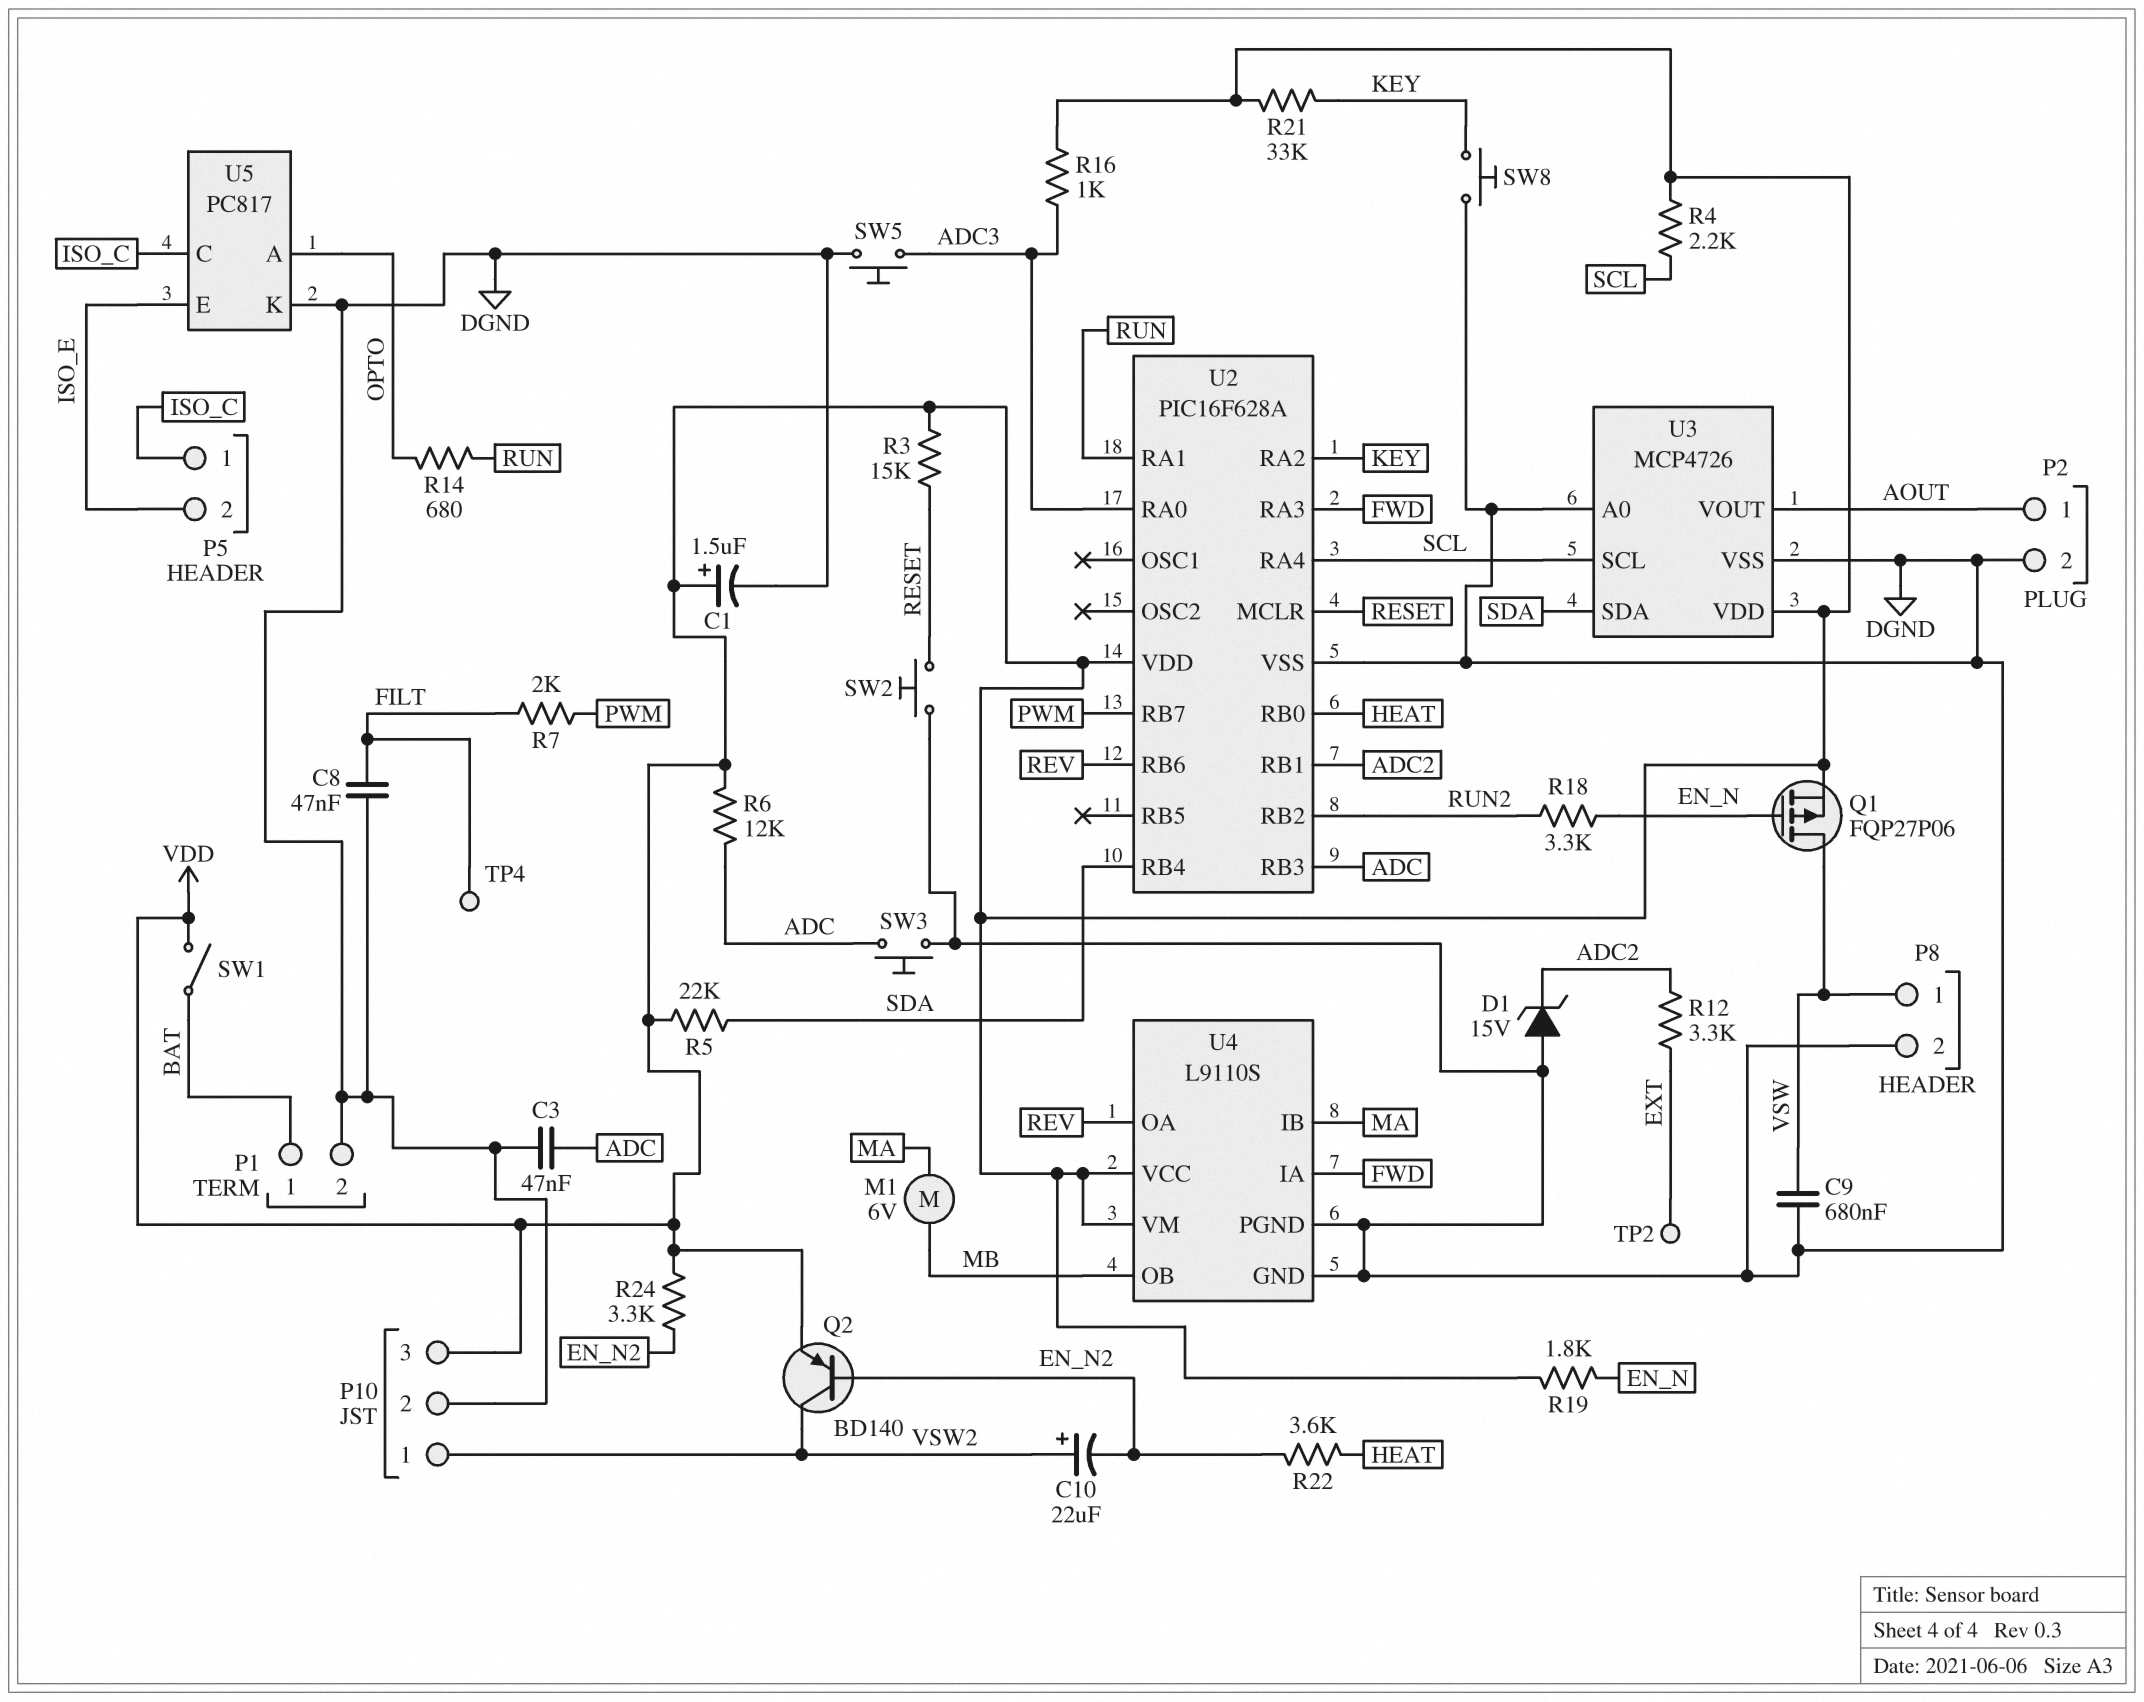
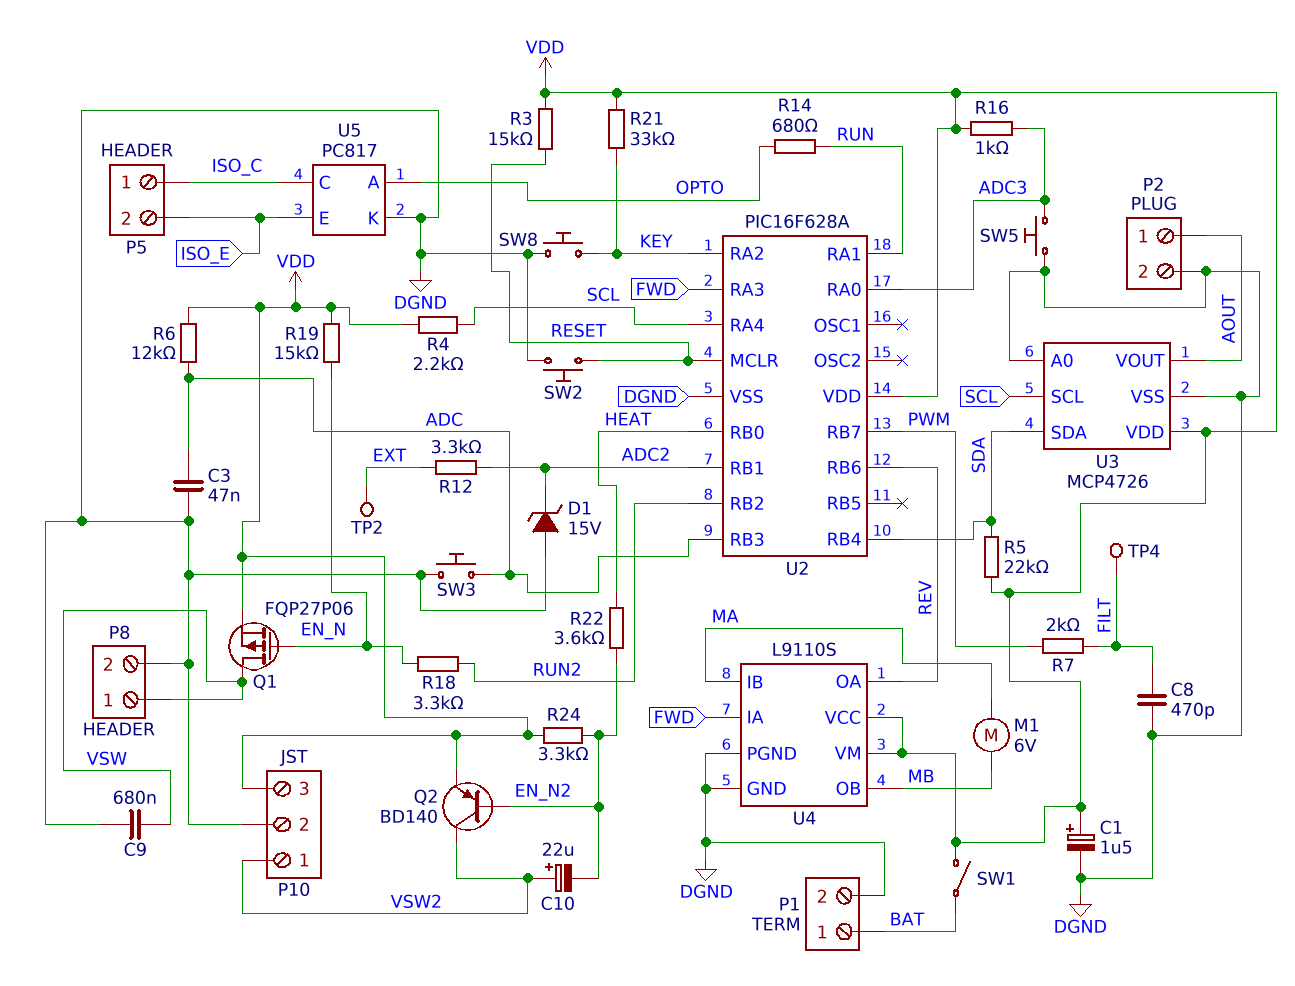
C8: 47nF (DGND, FILT) -> 470pF (DGND, FILT)
R19: 1.8k (EN_N, VDD) -> 15k (EN_N, VDD)

